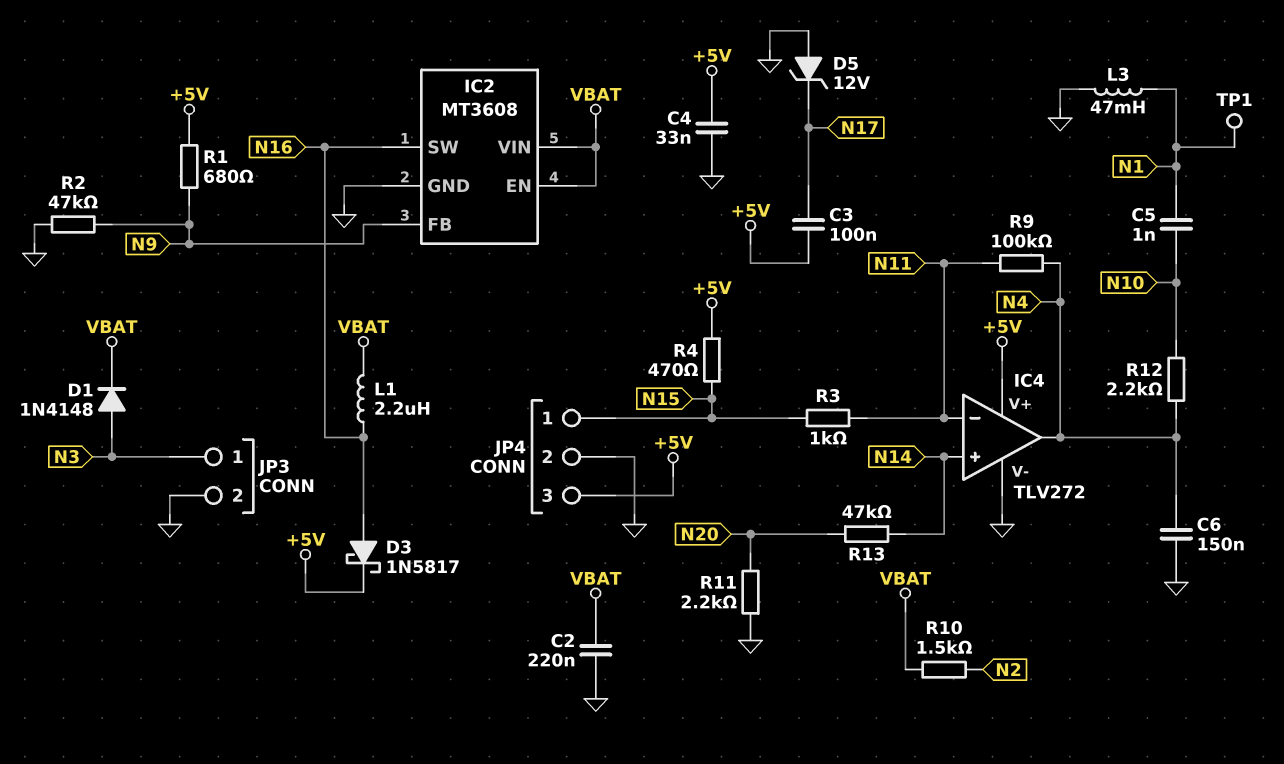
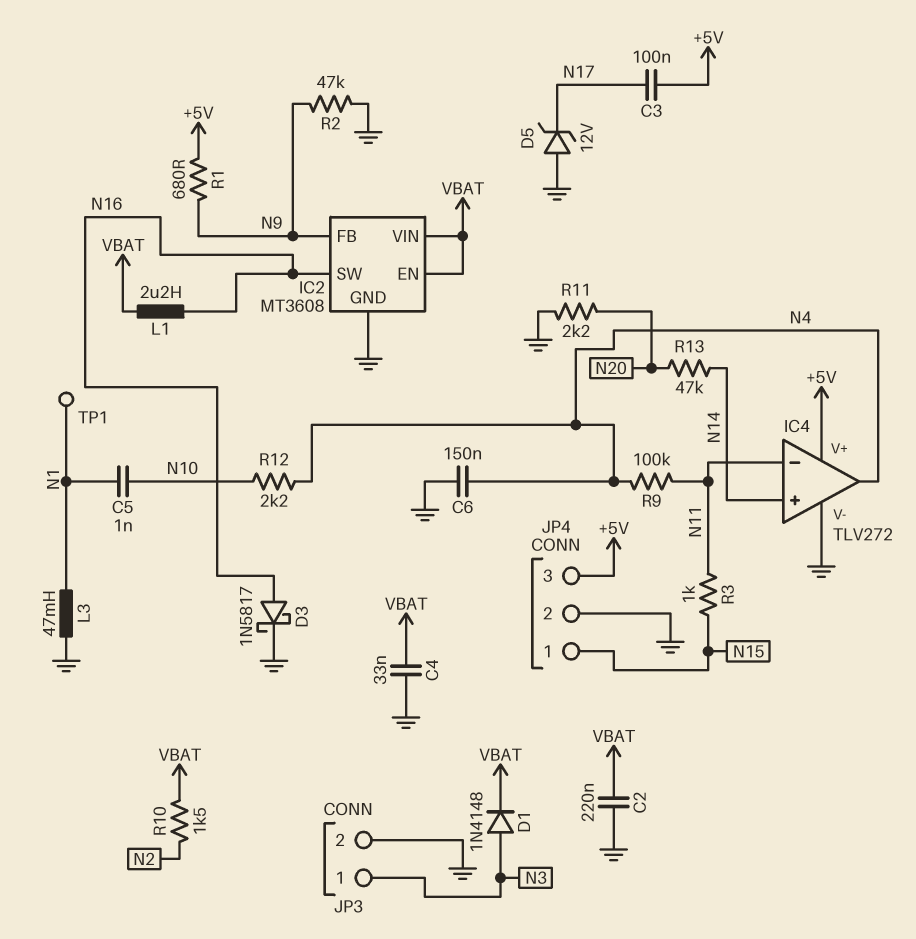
C4: 33nF (+5V, GND) -> 33nF (GND, VBAT)
D3: schottky 1N5817 (A N16, K +5V) -> schottky 1N5817 (A N16, K GND)
R4: 470 (+5V, N15) -> none

